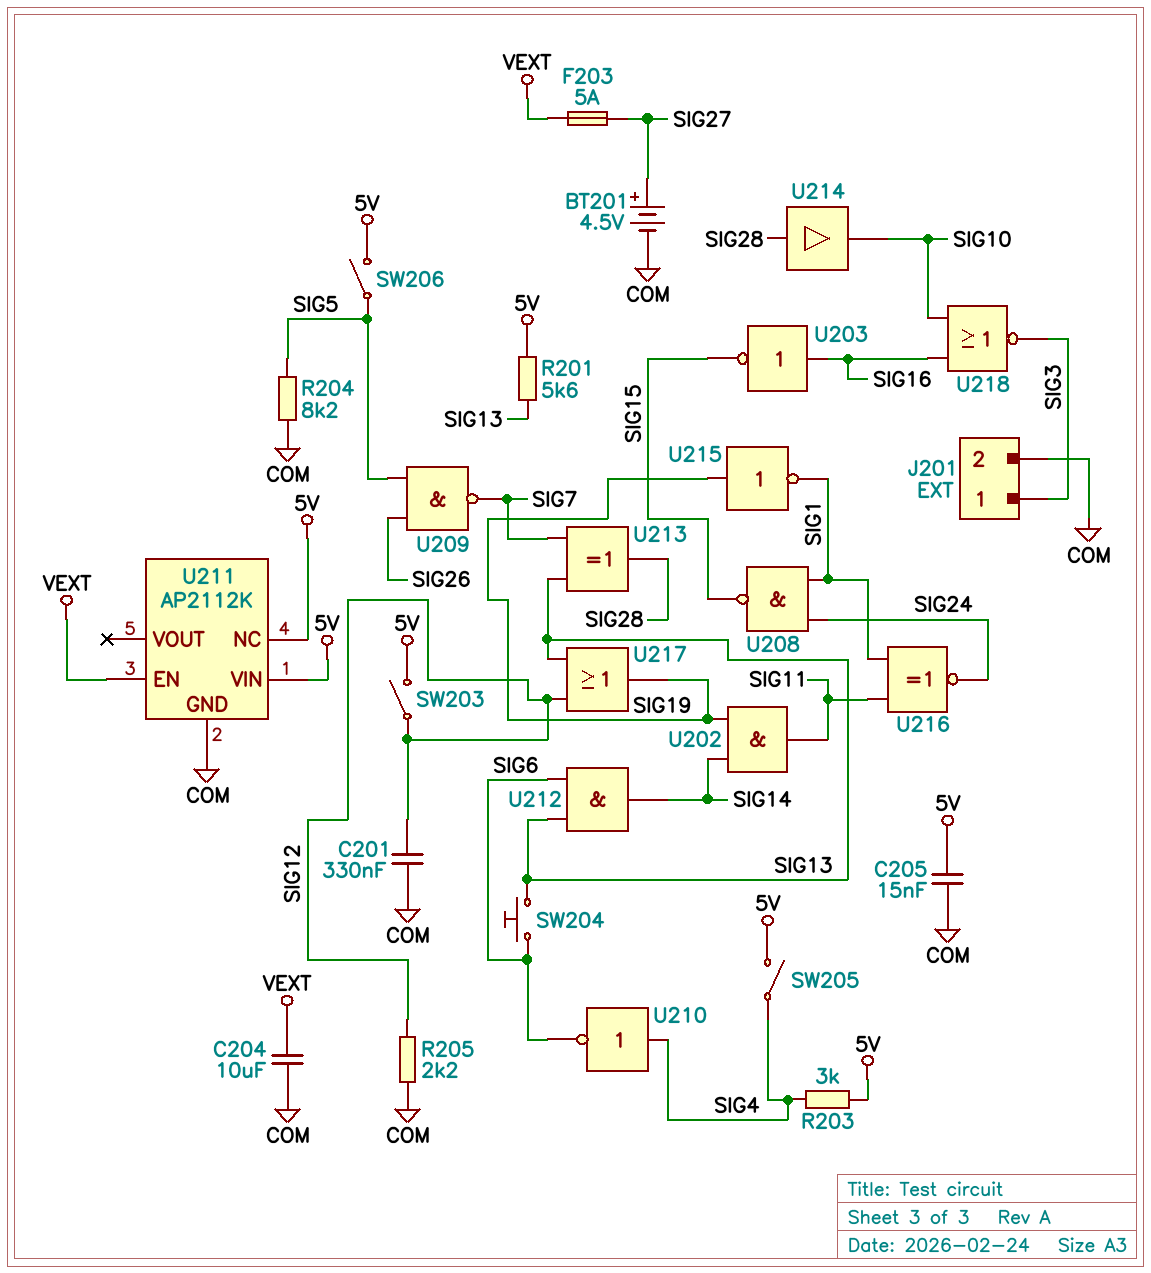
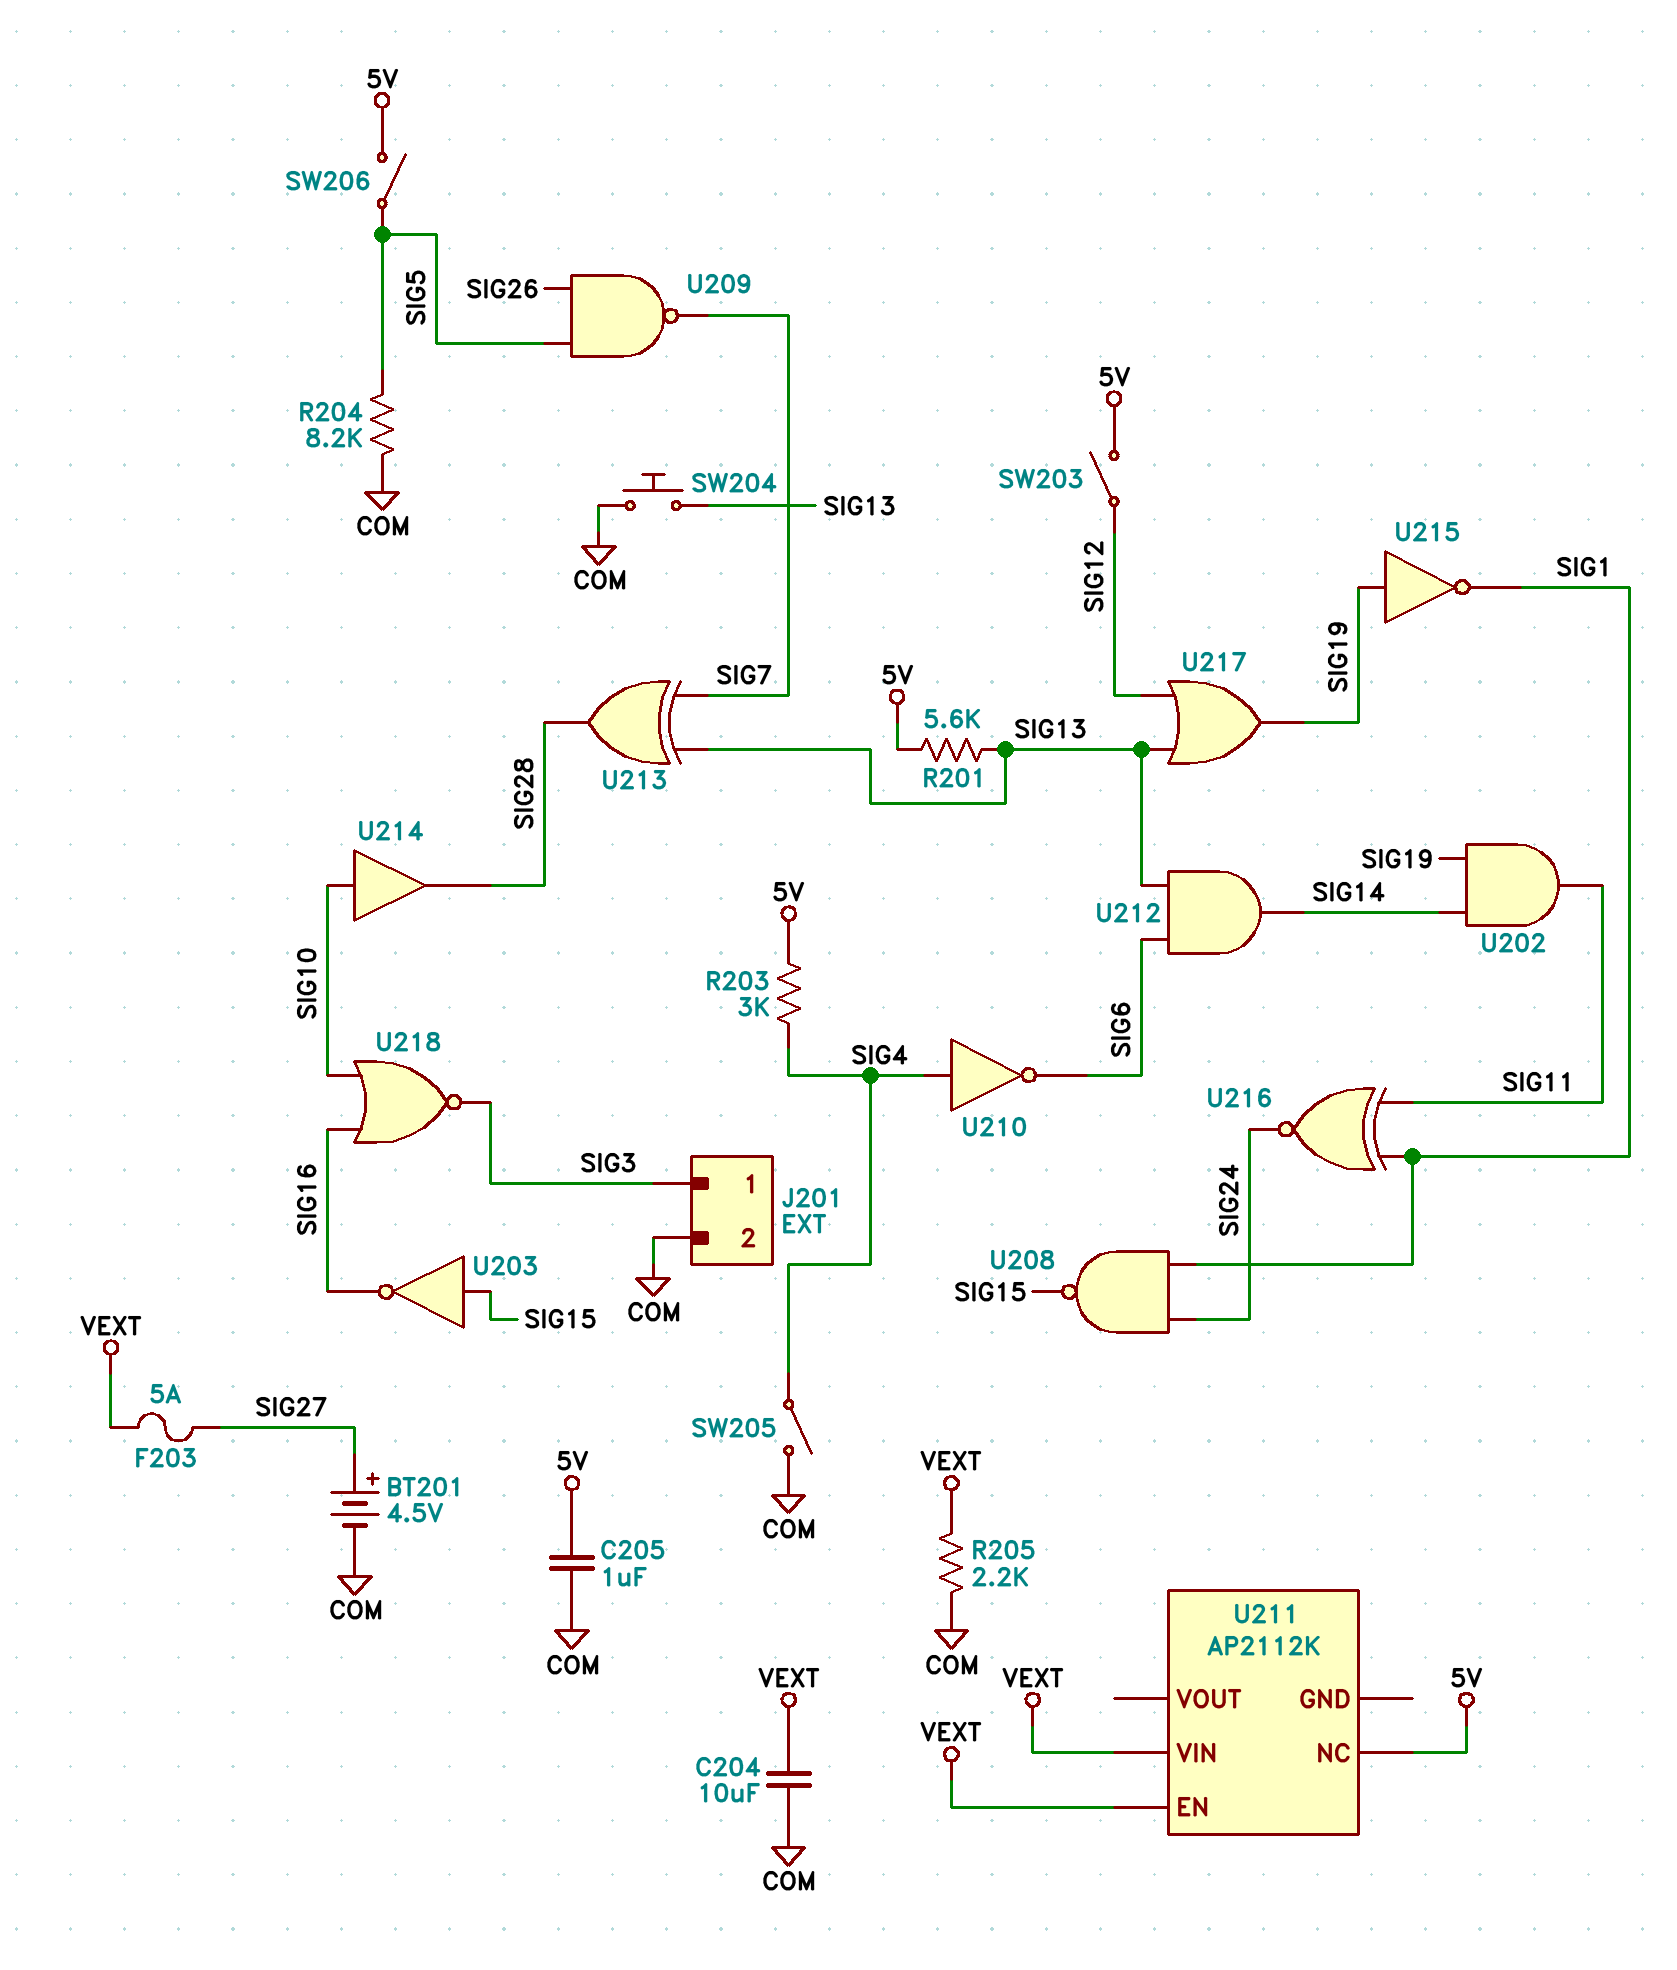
C201: 330nF (COM, SIG12) -> none
C205: 15nF (5V, COM) -> 1uF (5V, COM)
R205: 2.2k (COM, SIG12) -> 2.2k (COM, VEXT)
SW204: button (SIG6, SIG13) -> button (COM, SIG13)
SW205: switch (5V, SIG4) -> switch (COM, SIG4)
U203: NOT (in SIG16, out SIG15) -> NOT (in SIG15, out SIG16)
U211 pin GND: COM -> none
U211 pin VIN: 5V -> VEXT
U214: buffer (in SIG28, out SIG10) -> buffer (in SIG10, out SIG28)

